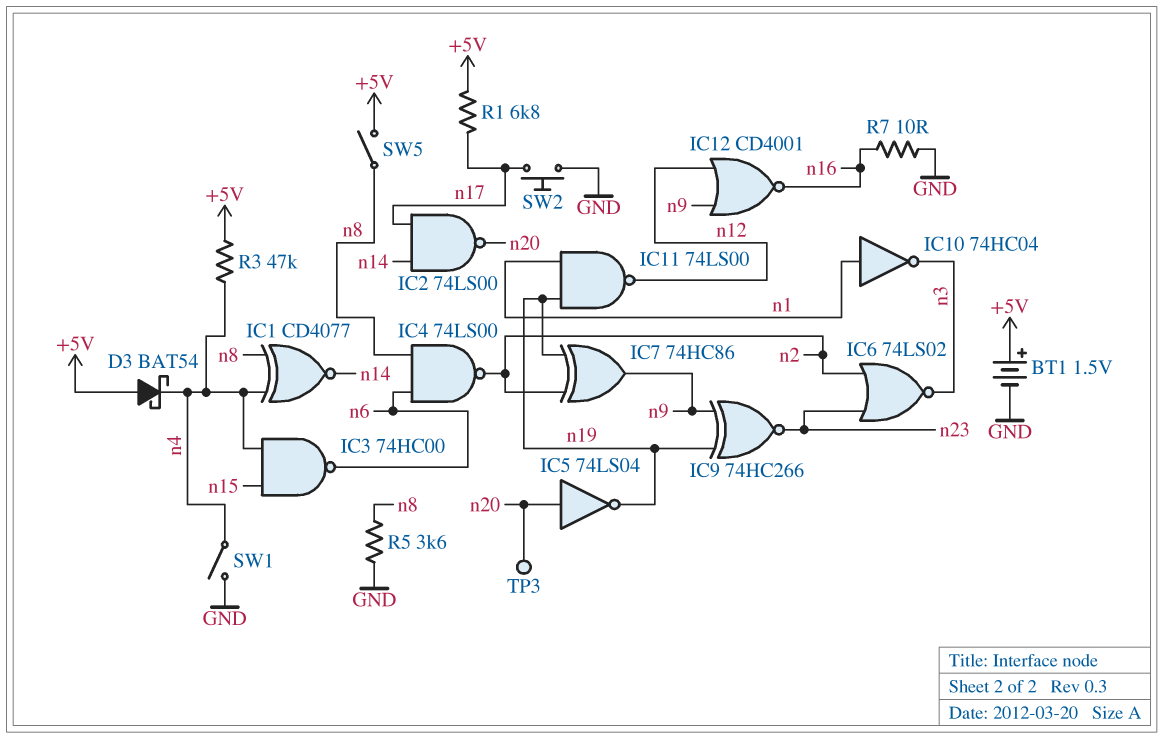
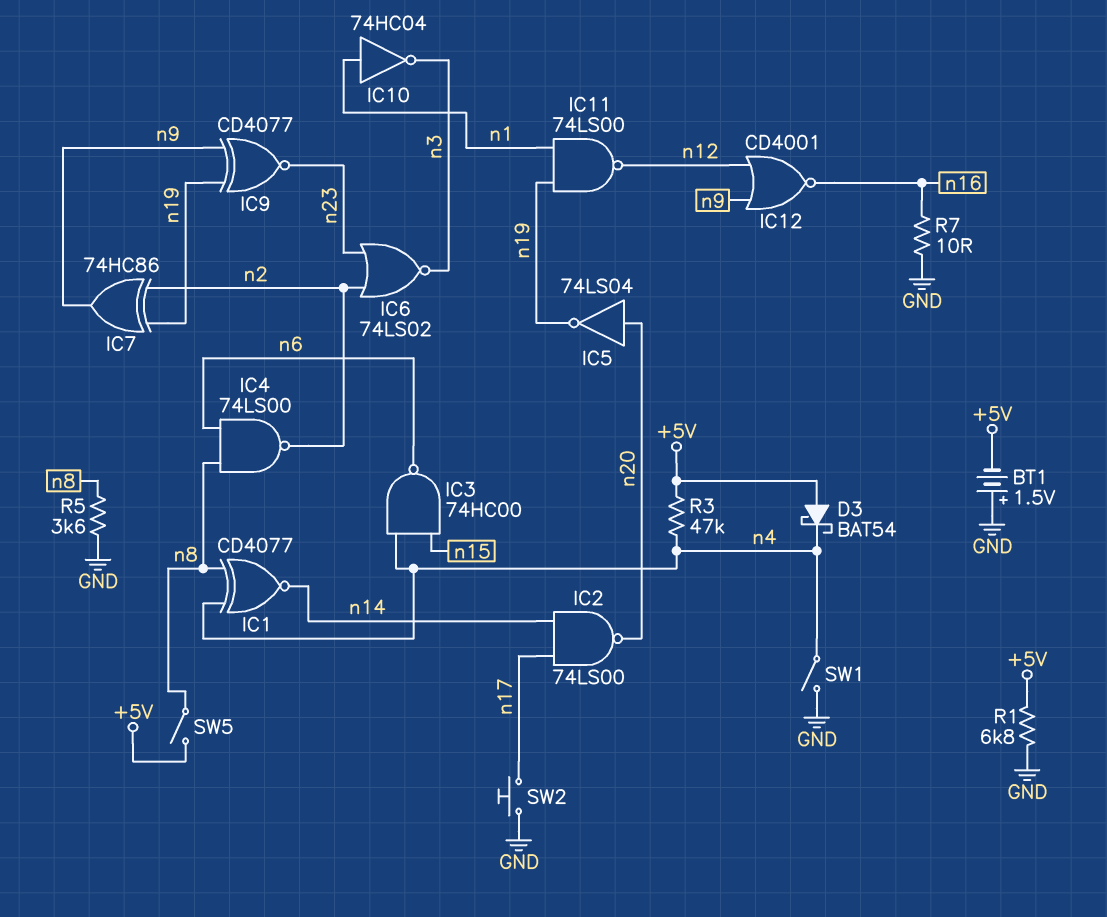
BT1: 1.5V (plus +5V, minus GND) -> 1.5V (plus GND, minus +5V)
IC9: XNOR 74HC266 (in n9, in n19, out n23) -> XNOR CD4077 (in n9, in n19, out n23)
R1: 6.8k (+5V, n17) -> 6.8k (+5V, GND)
TP3: test point (n20) -> none

